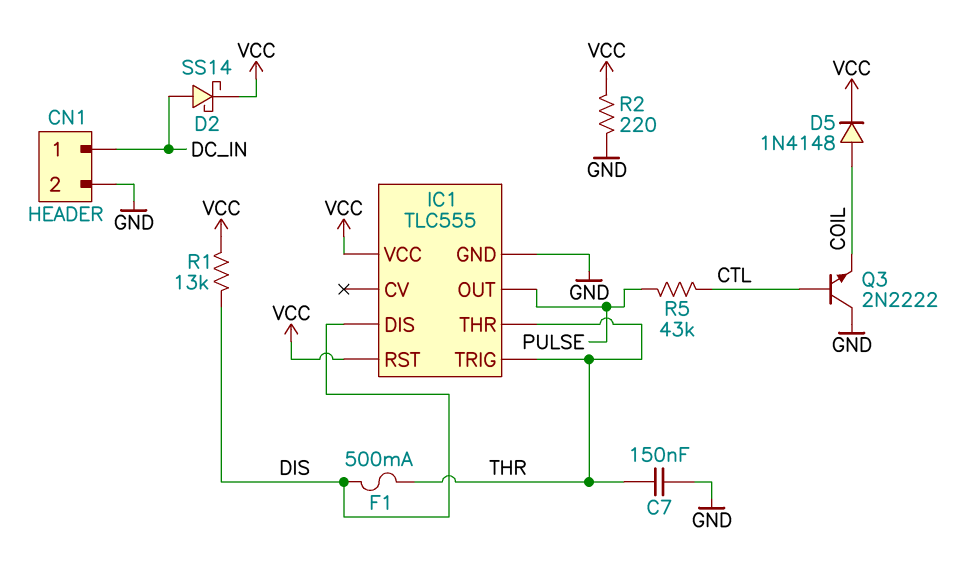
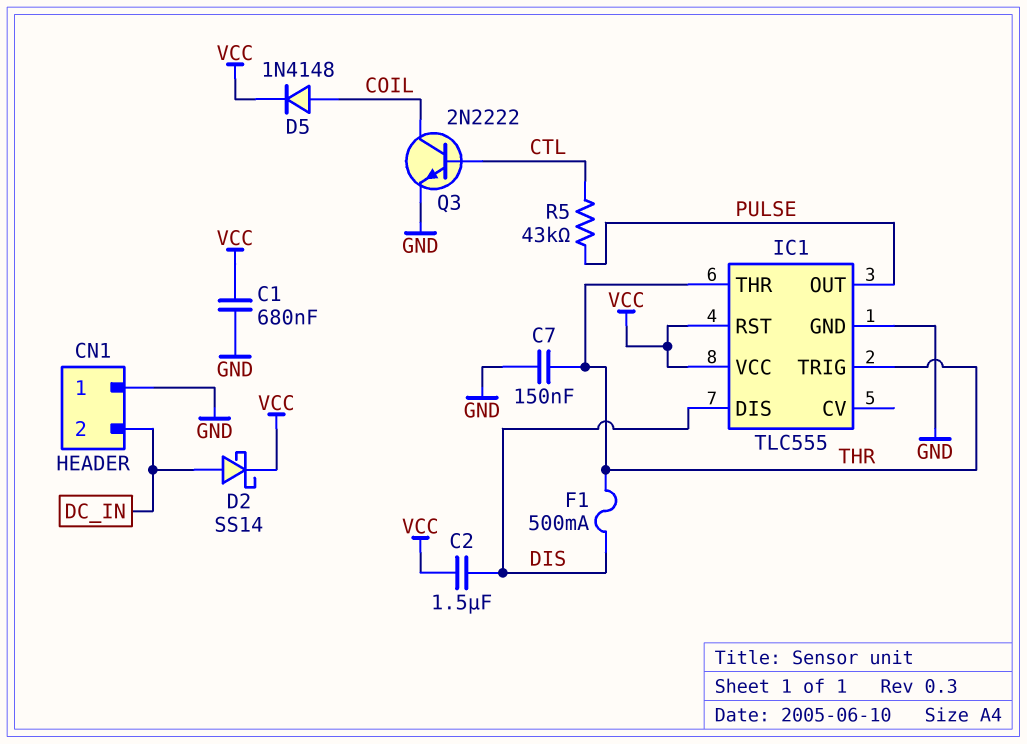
C1: none -> 680nF (GND, VCC)
C2: none -> 1.5uF (DIS, VCC)
CN1 pin 1: DC_IN -> GND
CN1 pin 2: GND -> DC_IN
Q3: NPN 2N2222 (B CTL, C GND, E COIL) -> NPN 2N2222 (B CTL, C COIL, E GND)
R1: 13k (DIS, VCC) -> none
R2: 220 (GND, VCC) -> none

